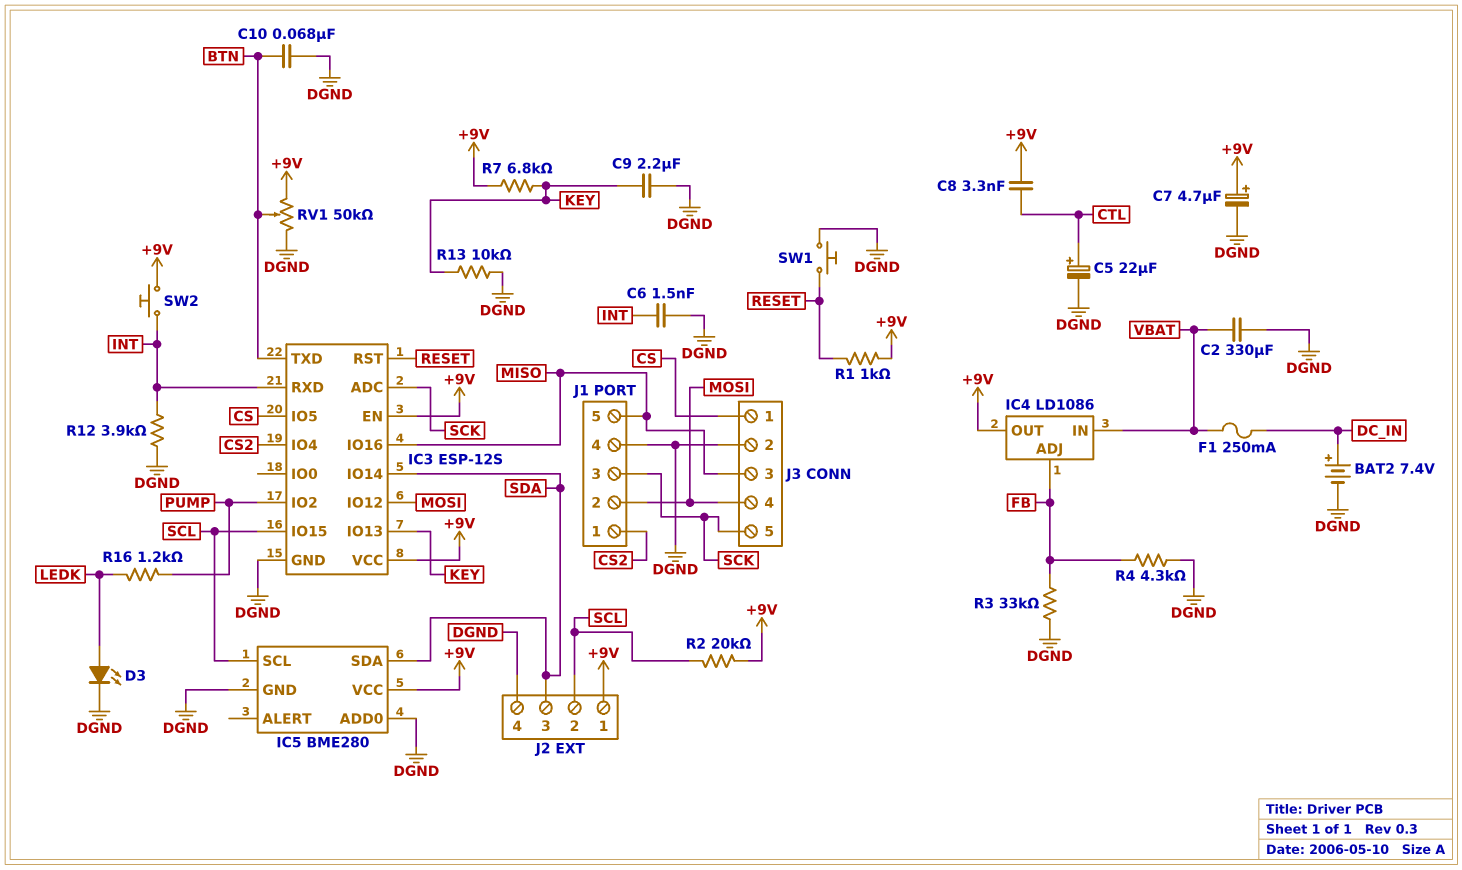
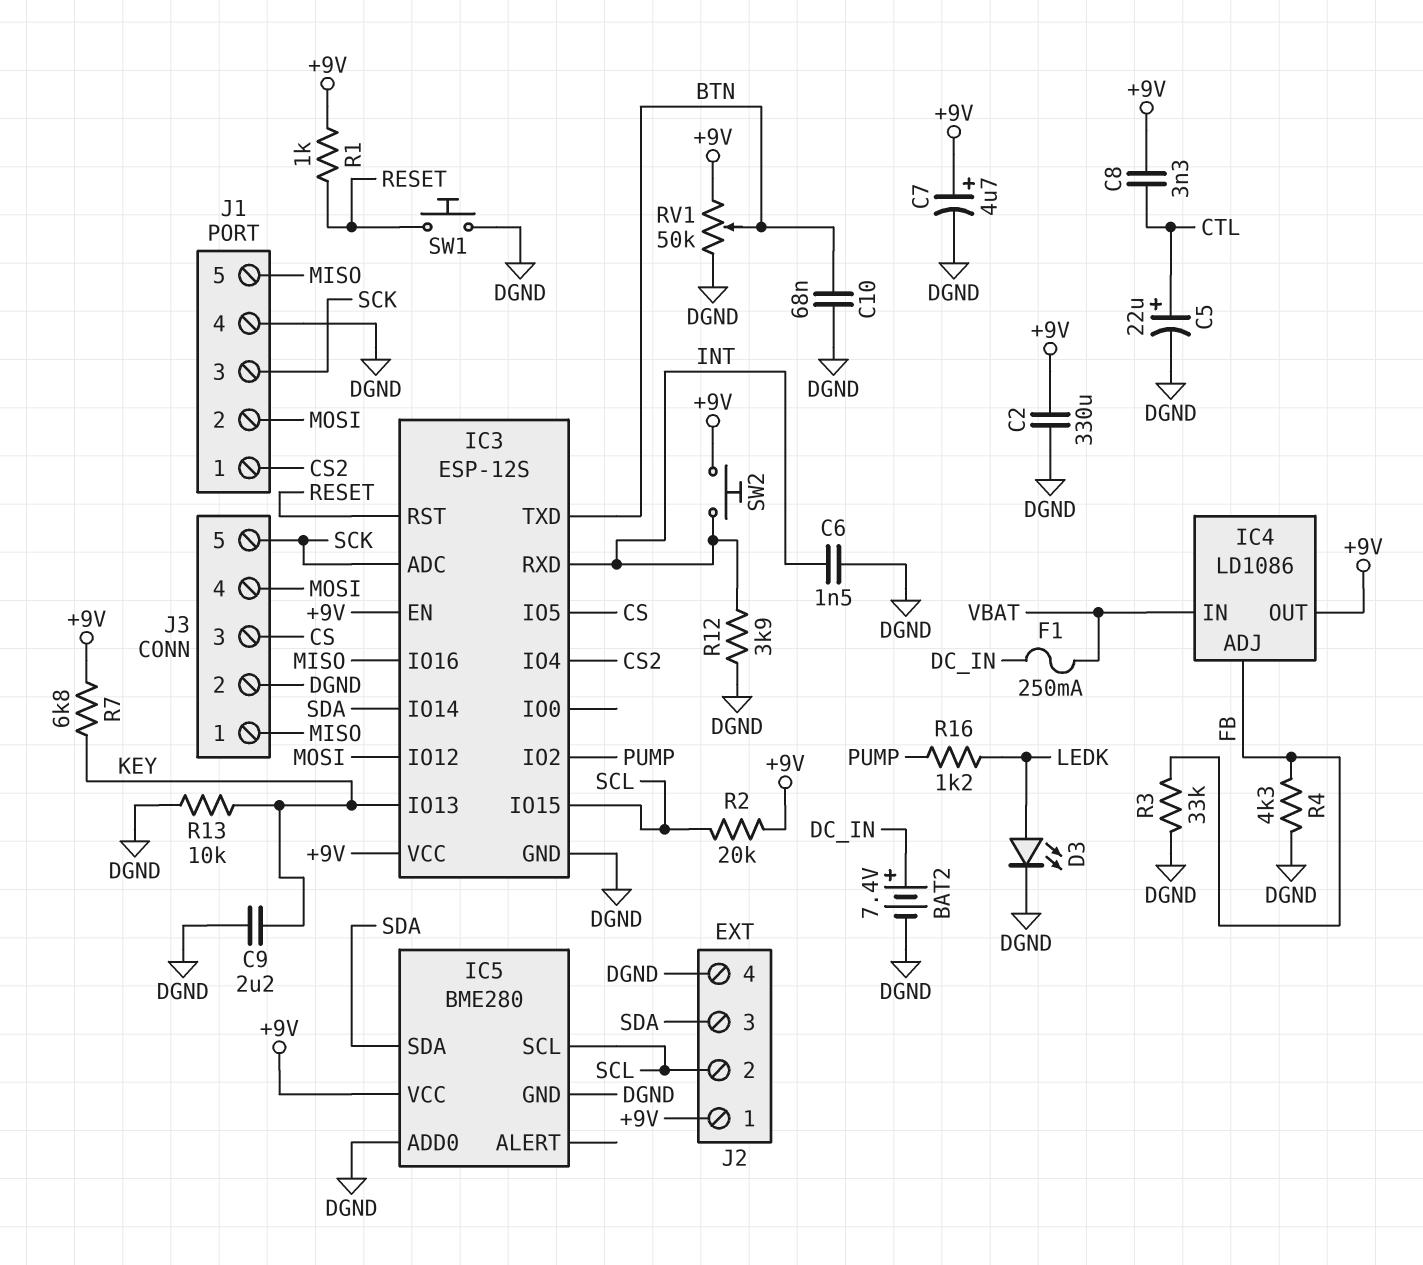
C2: 330uF (DGND, VBAT) -> 330uF (+9V, DGND)
J3 pin 1: CS -> MISO
J3 pin 3: MISO -> CS

